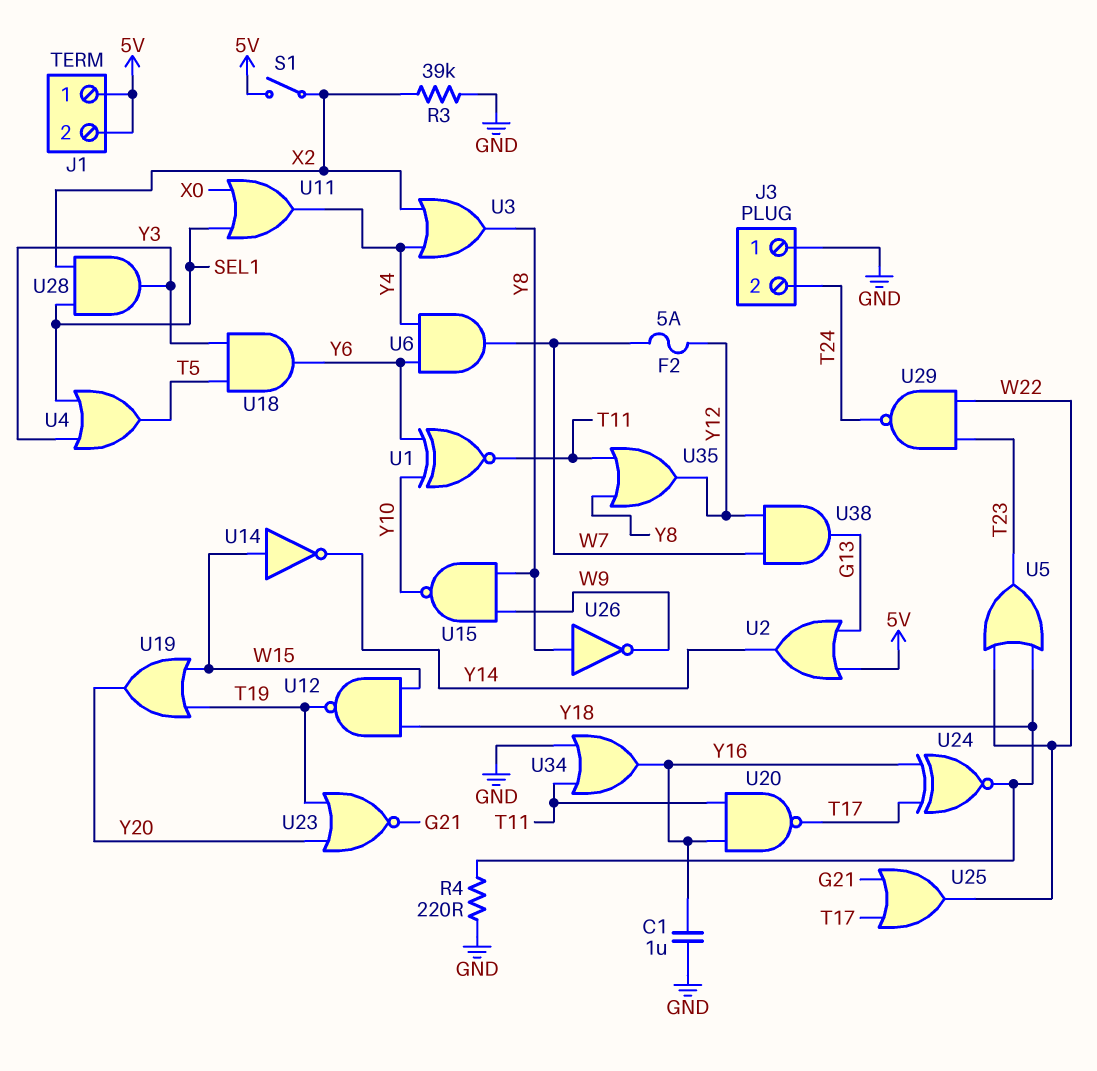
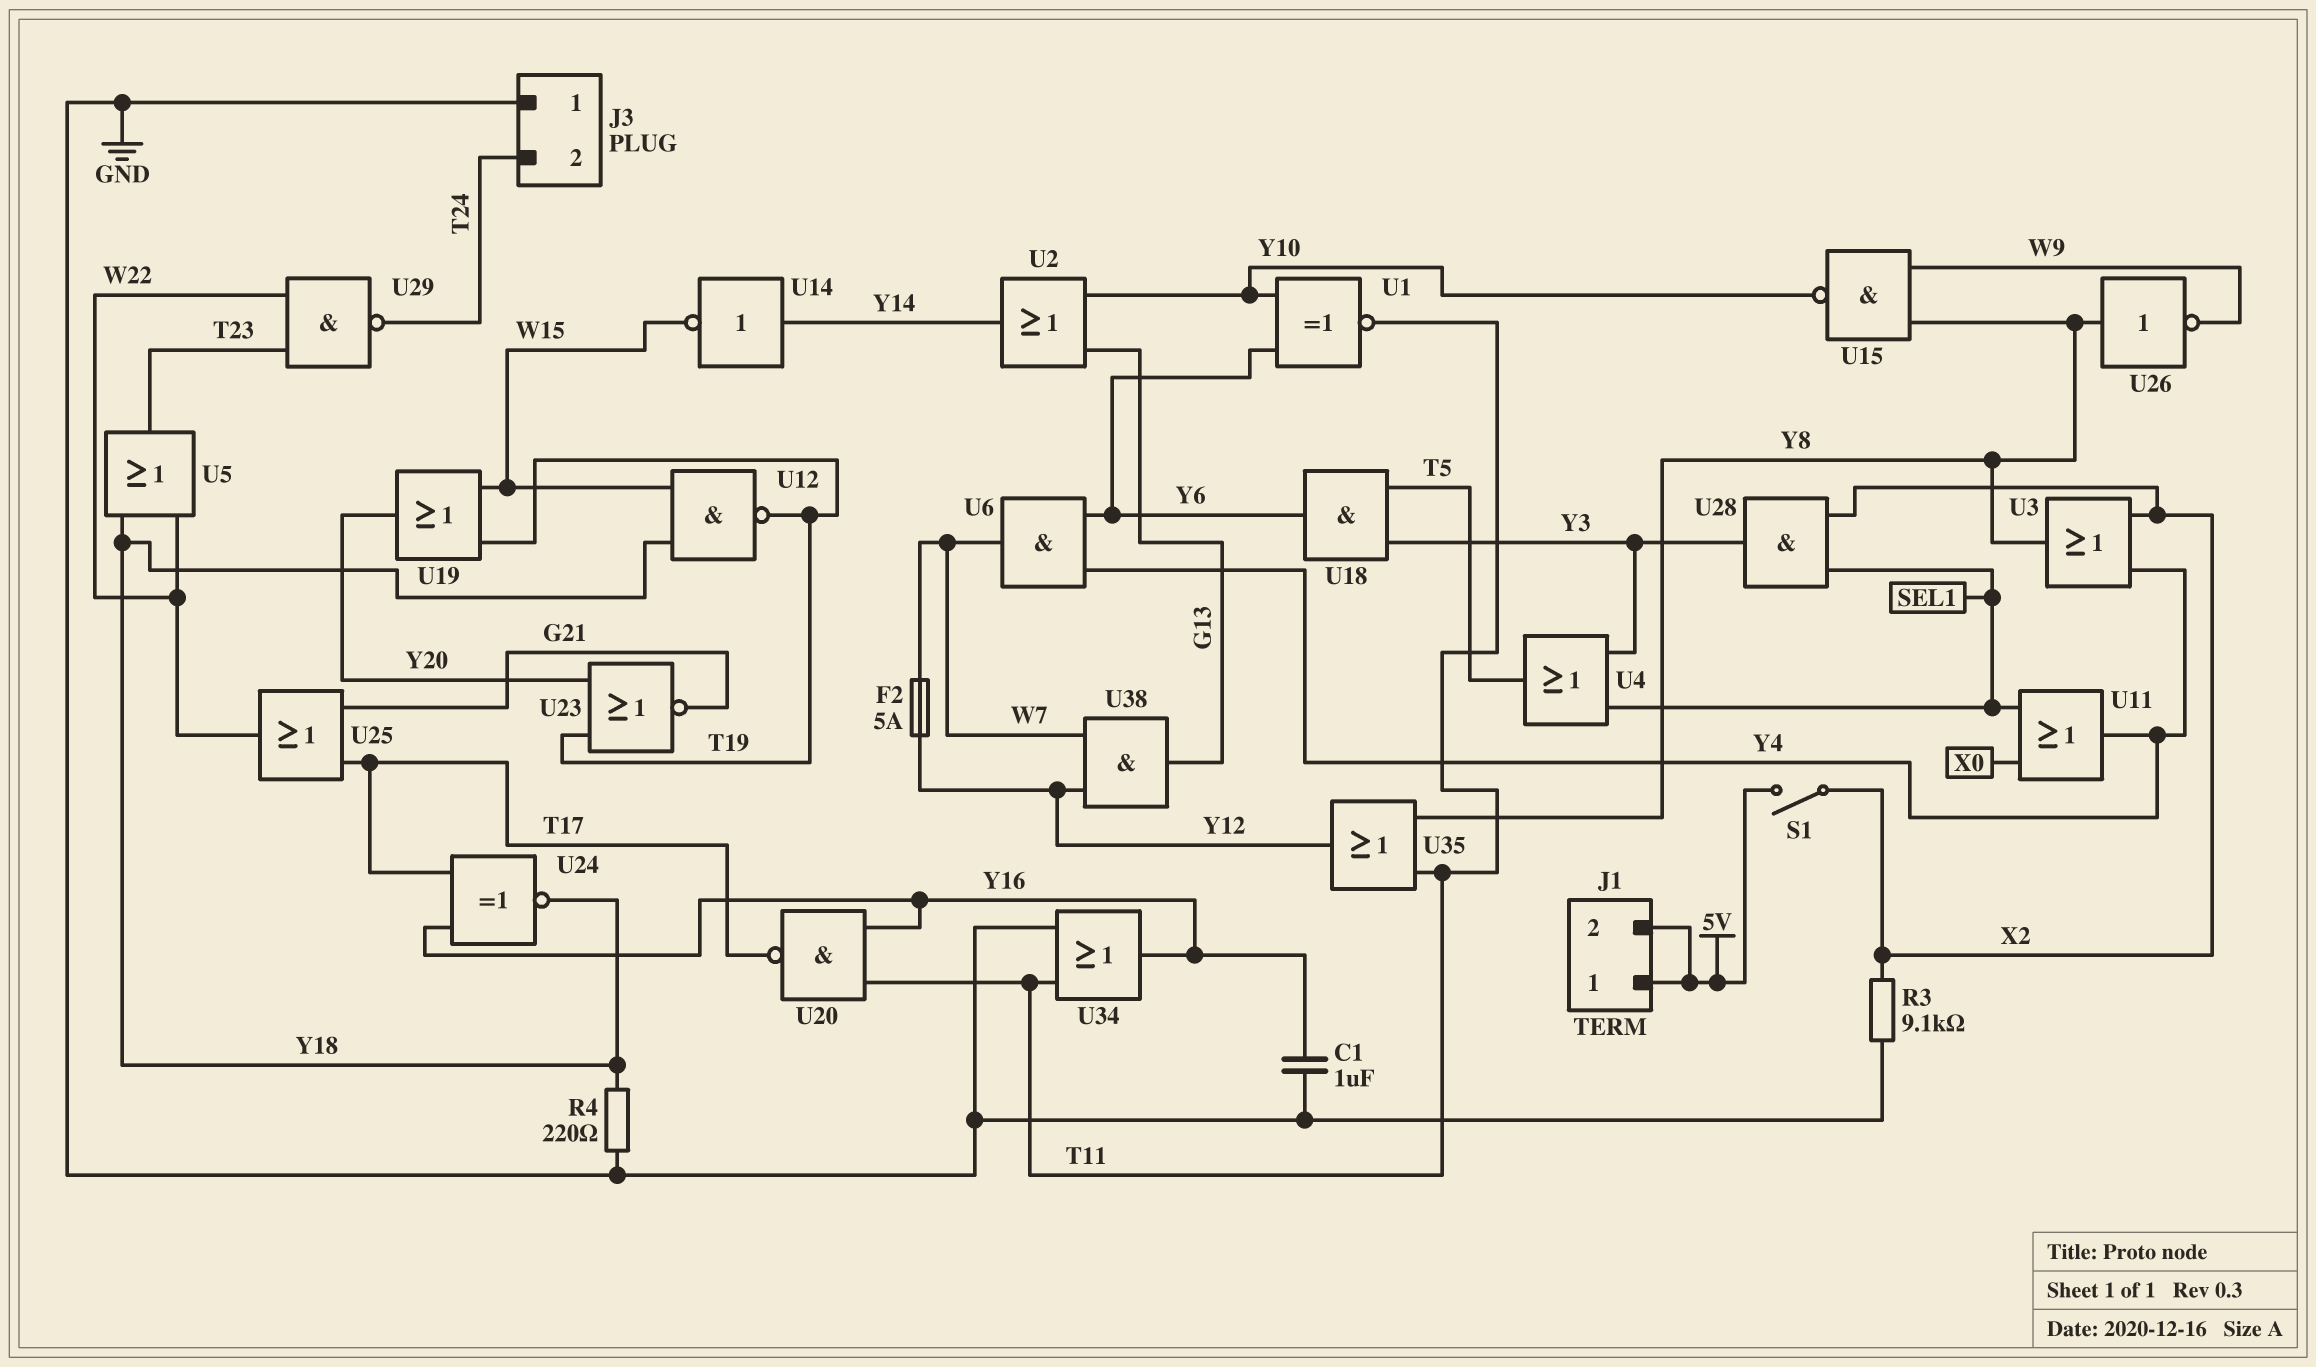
R3: 39k (GND, X2) -> 9.1k (GND, X2)
U2: OR (in 5V, in G13, out Y14) -> OR (in G13, in Y10, out Y14)
U14: NOT (in W15, out Y14) -> NOT (in Y14, out W15)

